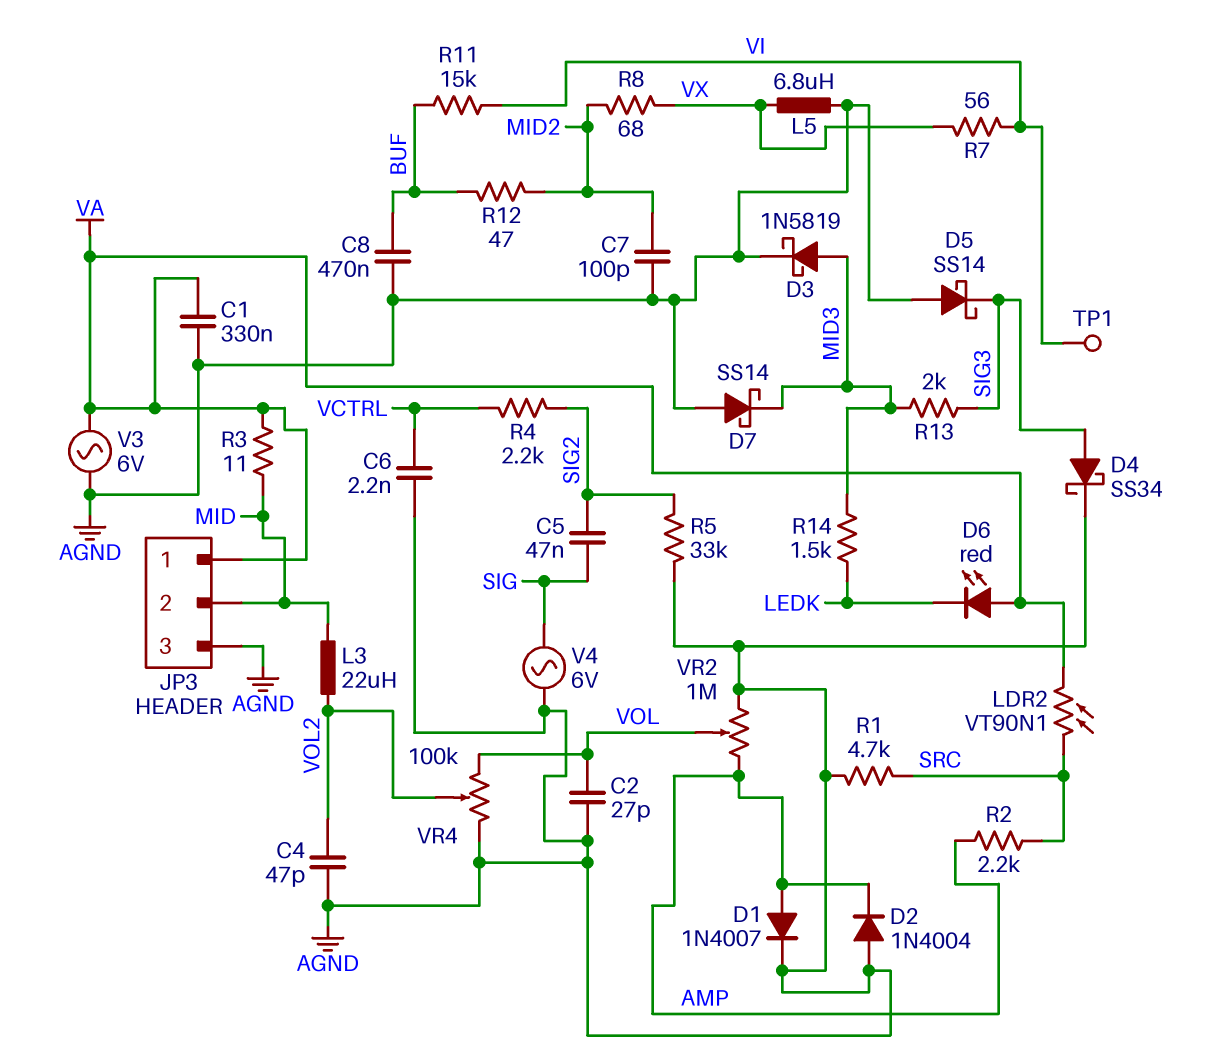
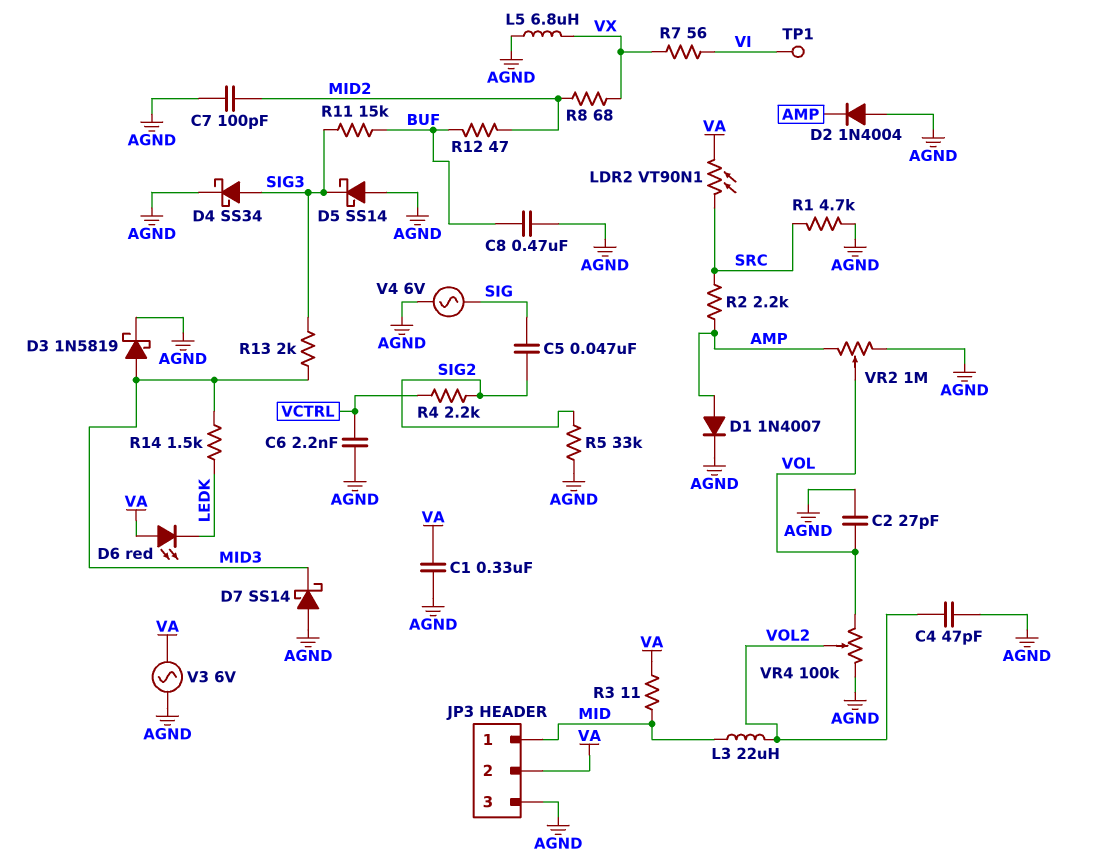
JP3 pin 1: VA -> MID
JP3 pin 2: MID -> VA
R11: 15k (BUF, VI) -> 15k (BUF, SIG3)

